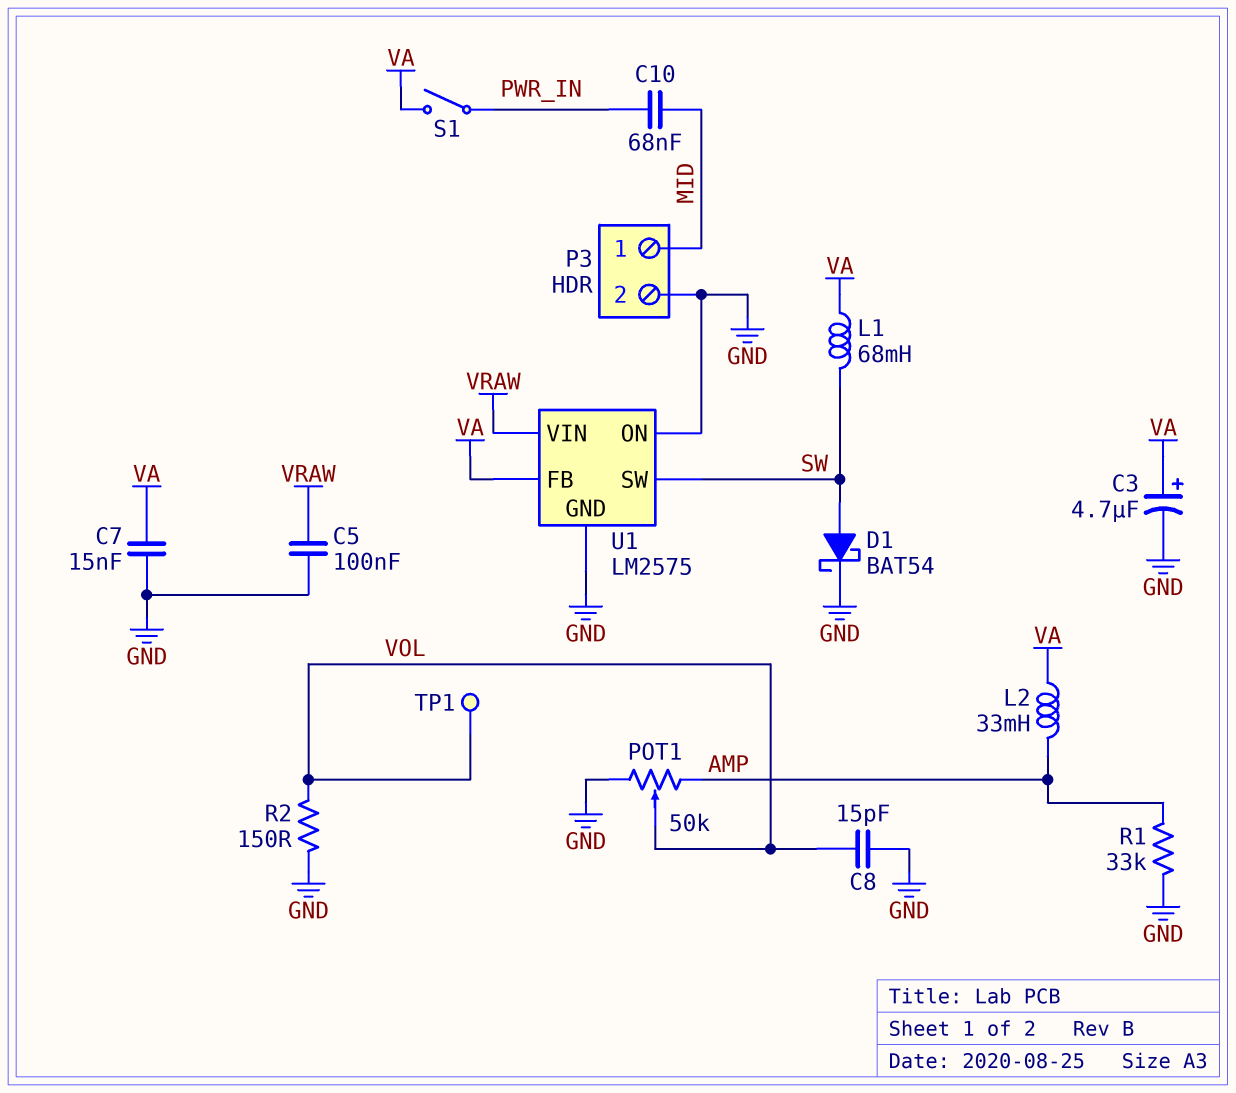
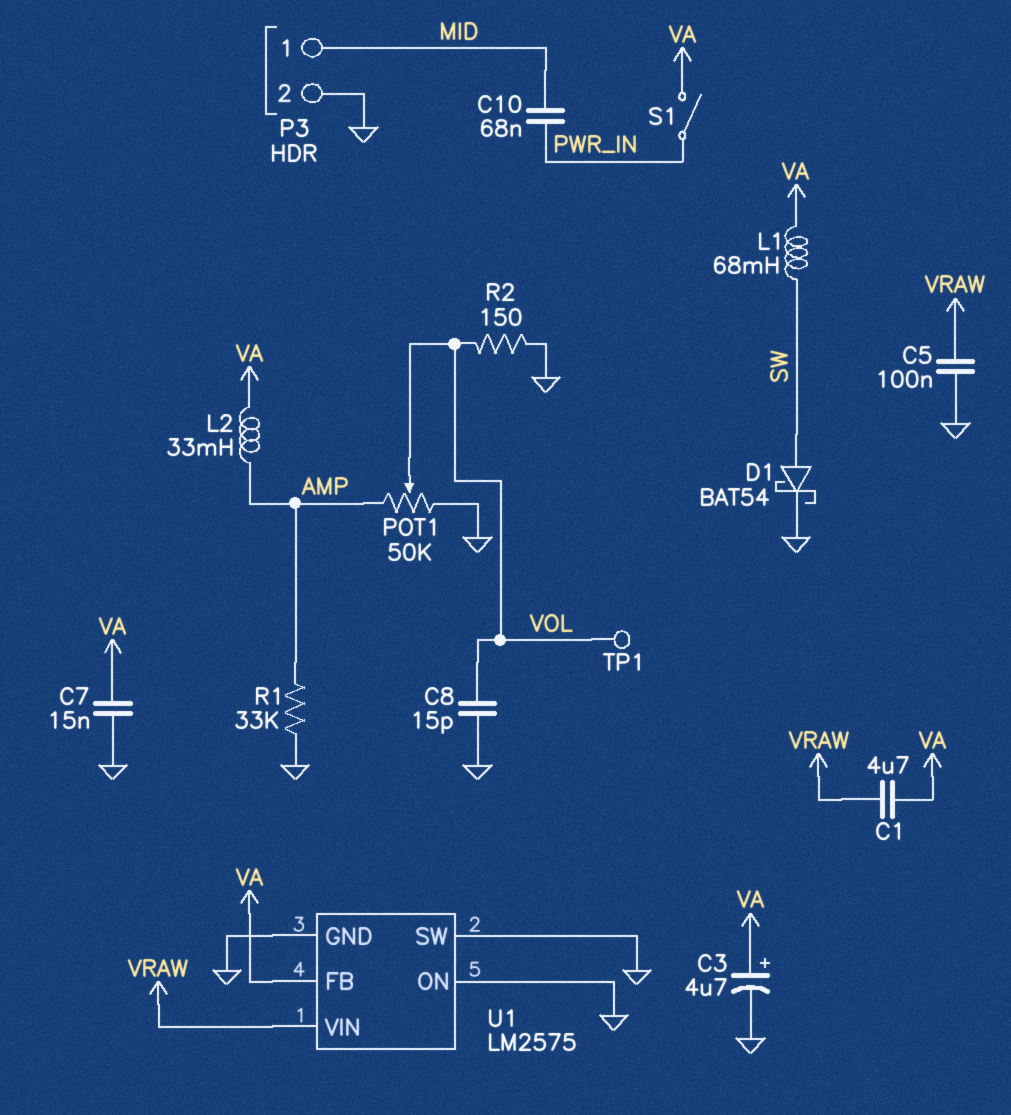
C1: none -> 4.7uF (VA, VRAW)
U1 pin SW: SW -> GND

